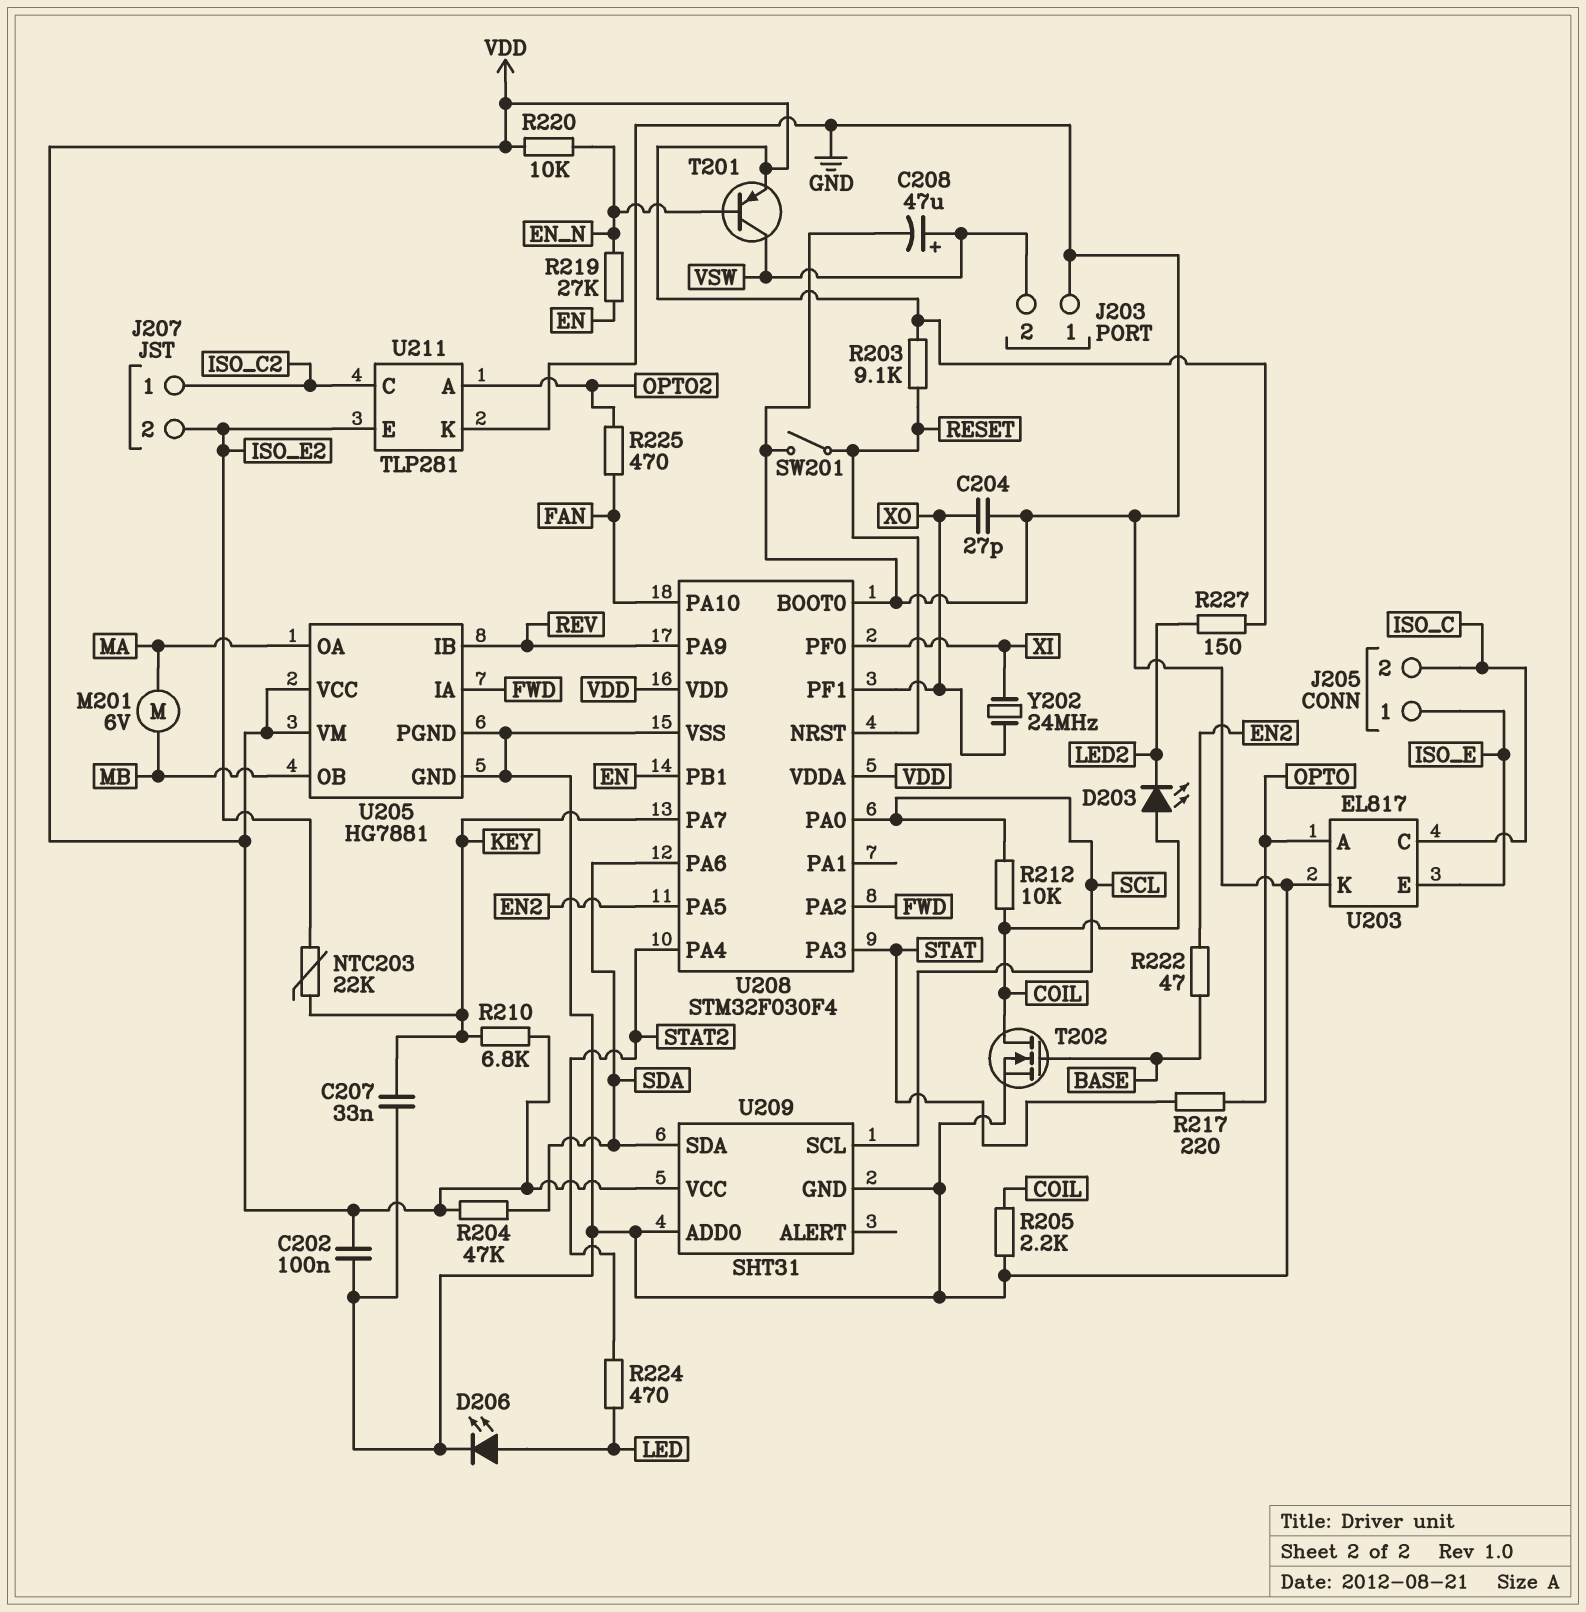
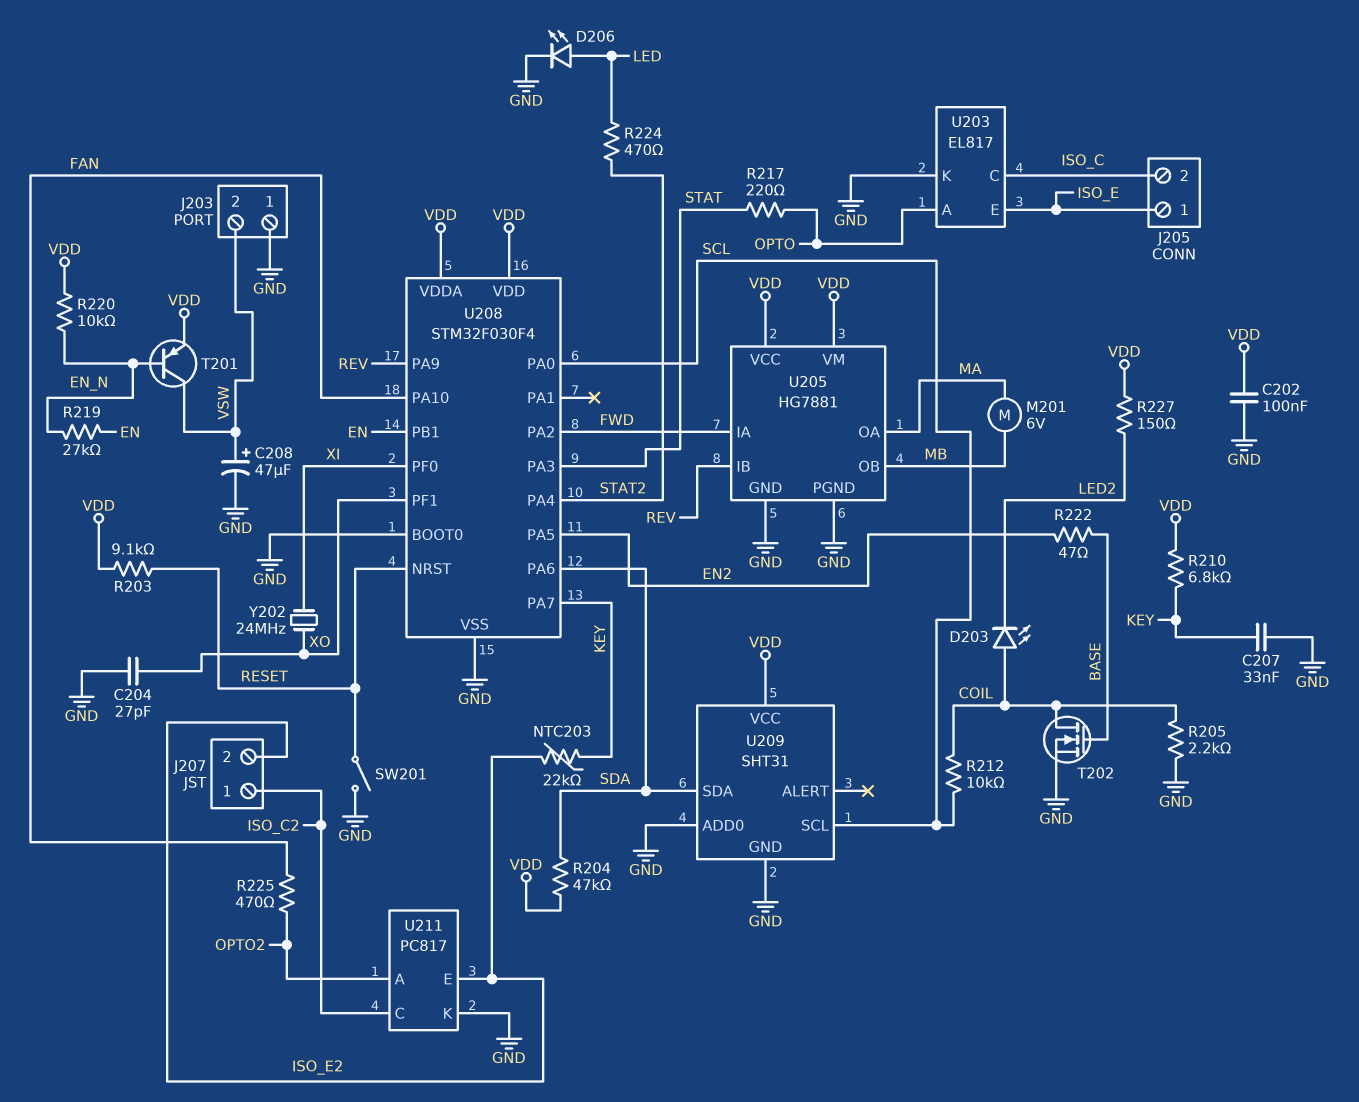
U211: TLP281 -> PC817

